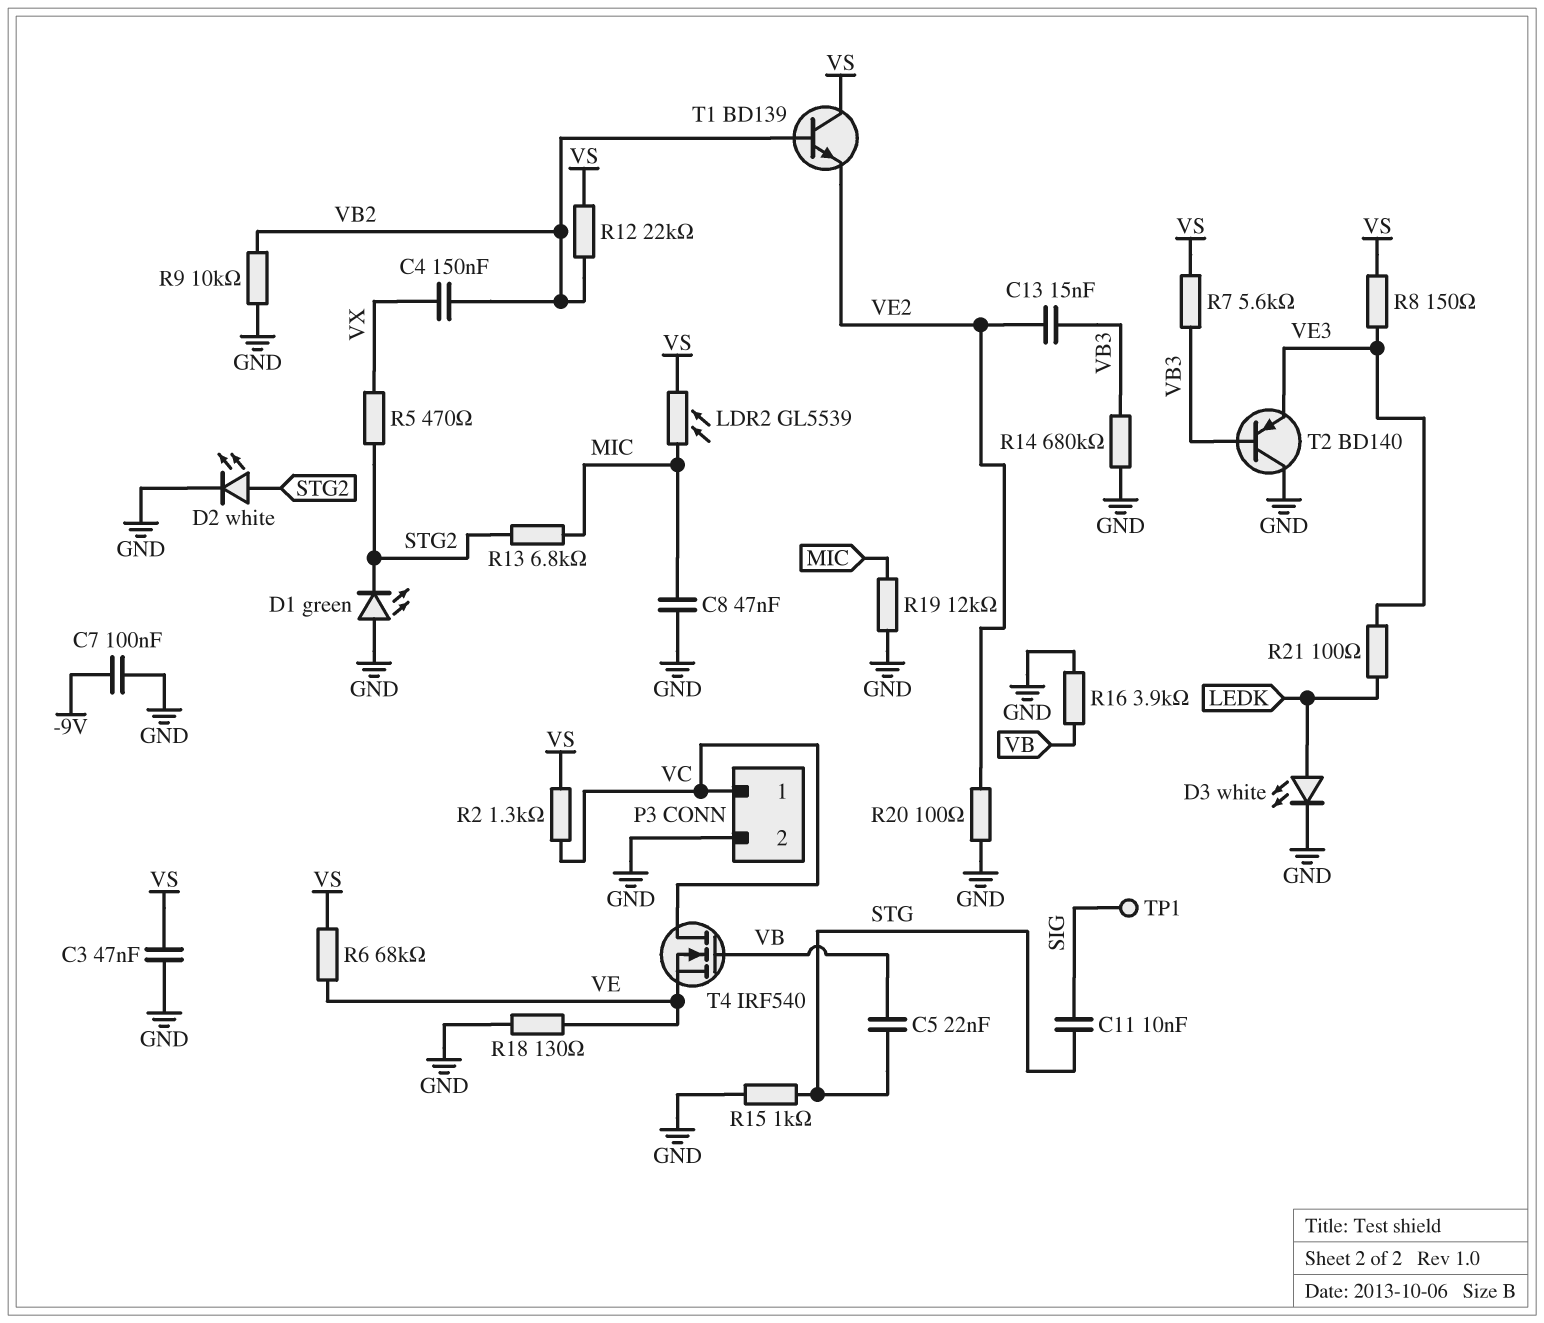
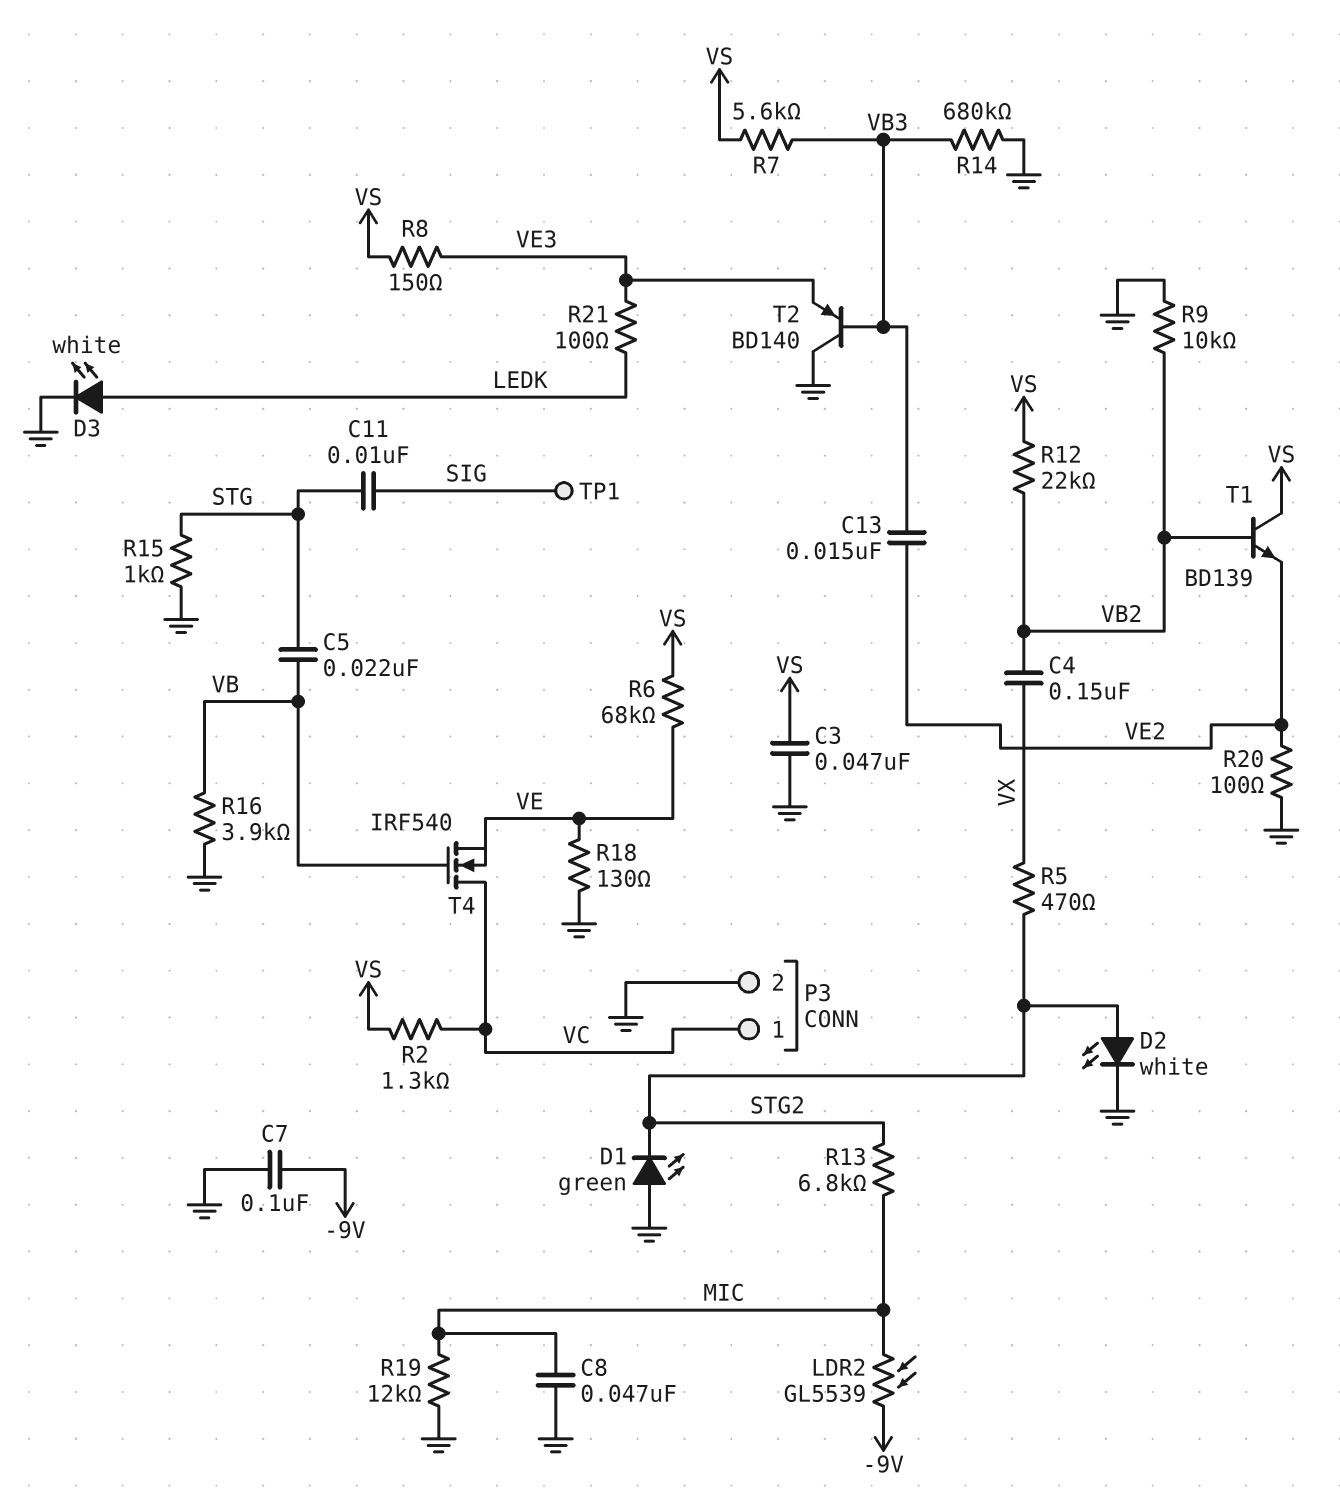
LDR2: GL5539 (MIC, VS) -> GL5539 (-9V, MIC)

